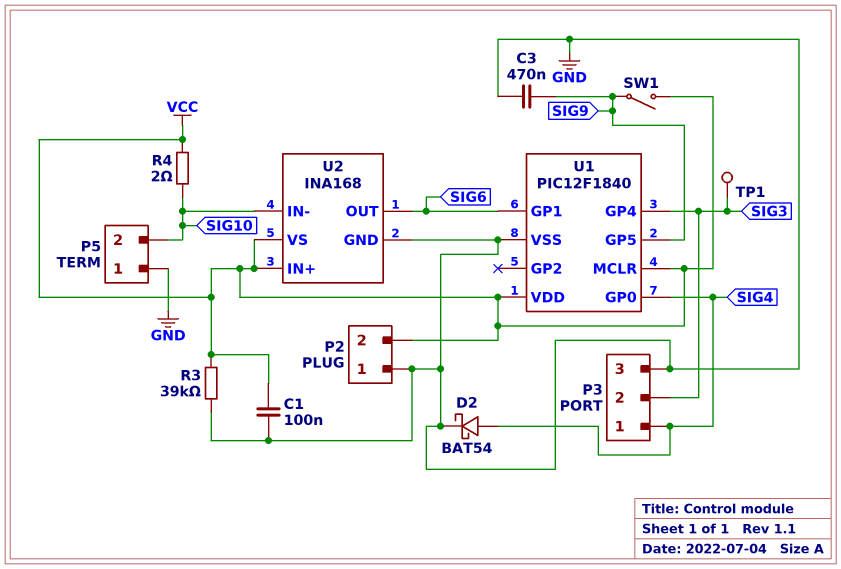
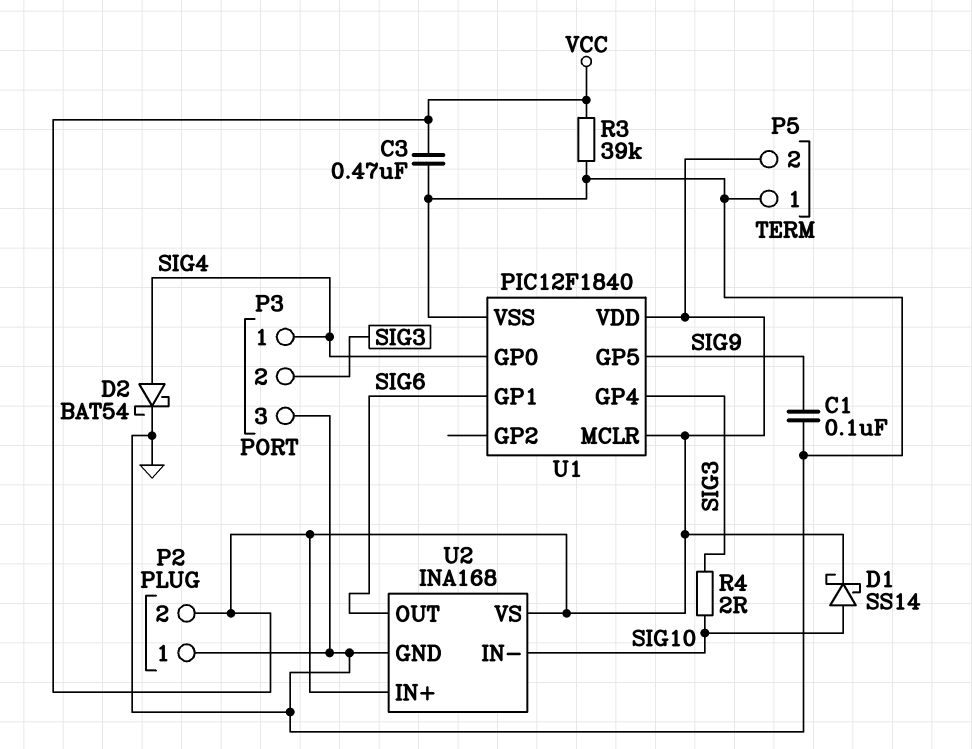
C1: 100nF (GND, VCC) -> 100nF (GND, SIG9)
C3: 470nF (GND, SIG9) -> 470nF (GND, VCC)
D1: none -> schottky SS14 (A SIG10, K VCC)
P5 pin 2: SIG10 -> VCC
R4: 2 (SIG10, VCC) -> 2 (SIG3, SIG10)
SW1: switch (SIG9, VCC) -> none
TP1: test point (SIG3) -> none

